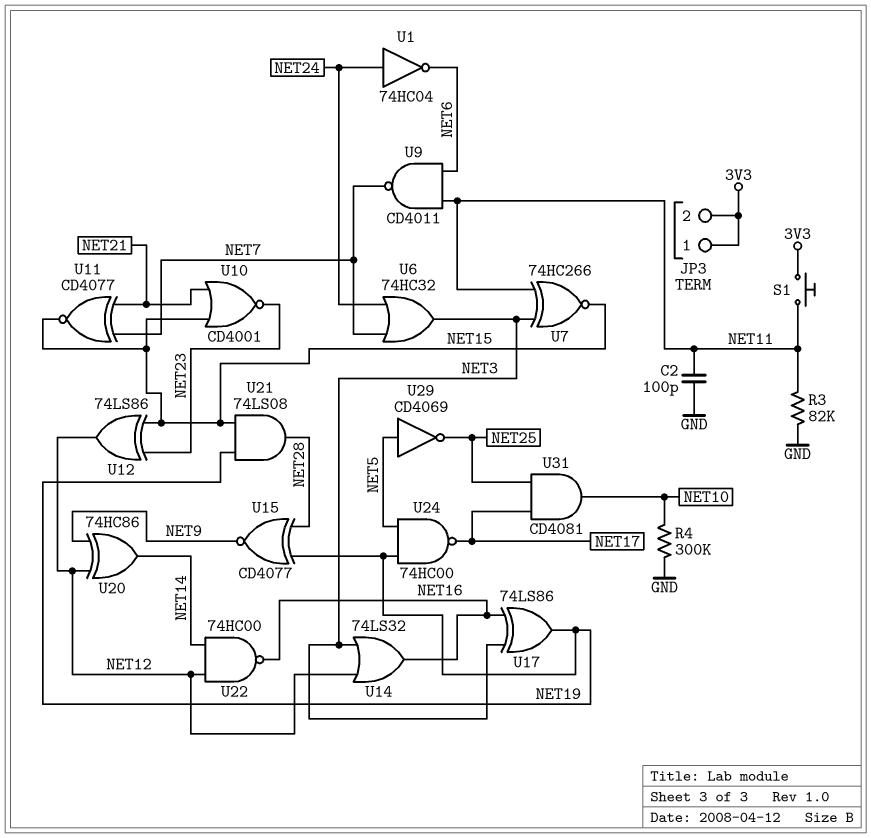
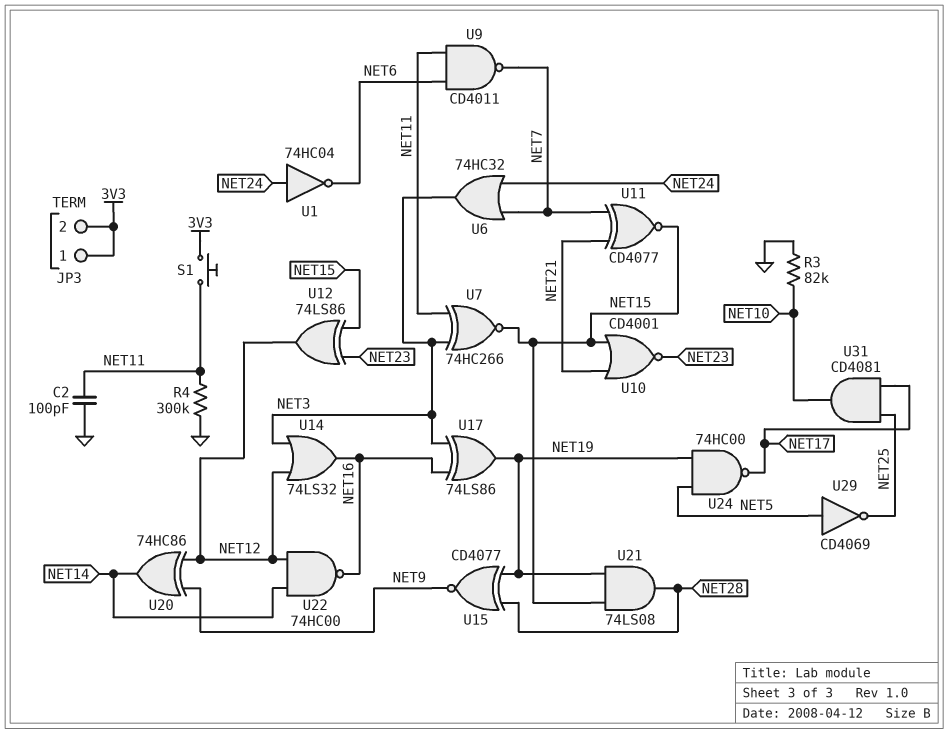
R3: 82k (GND, NET11) -> 82k (GND, NET10)
R4: 300k (GND, NET10) -> 300k (GND, NET11)

